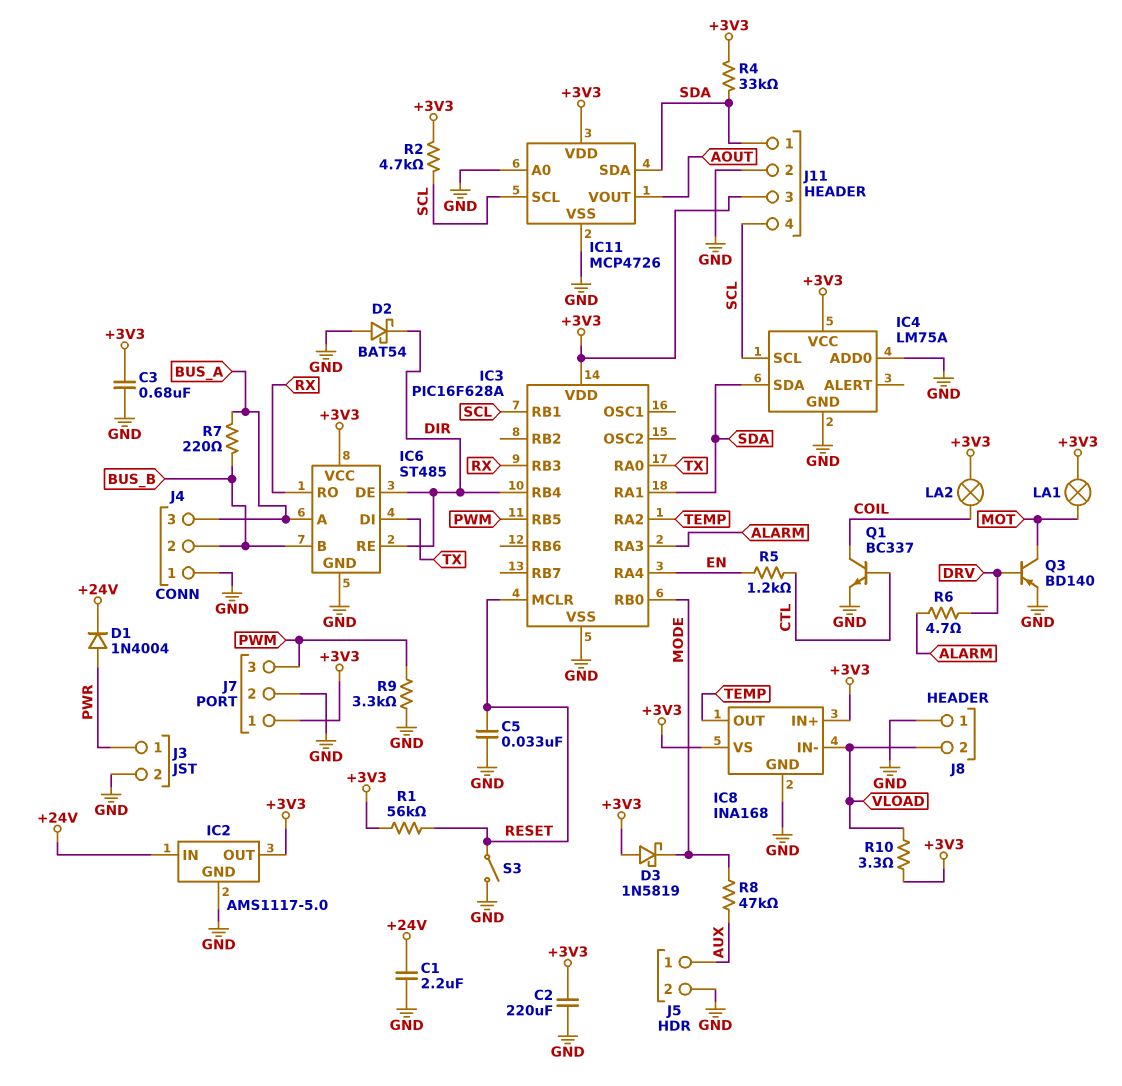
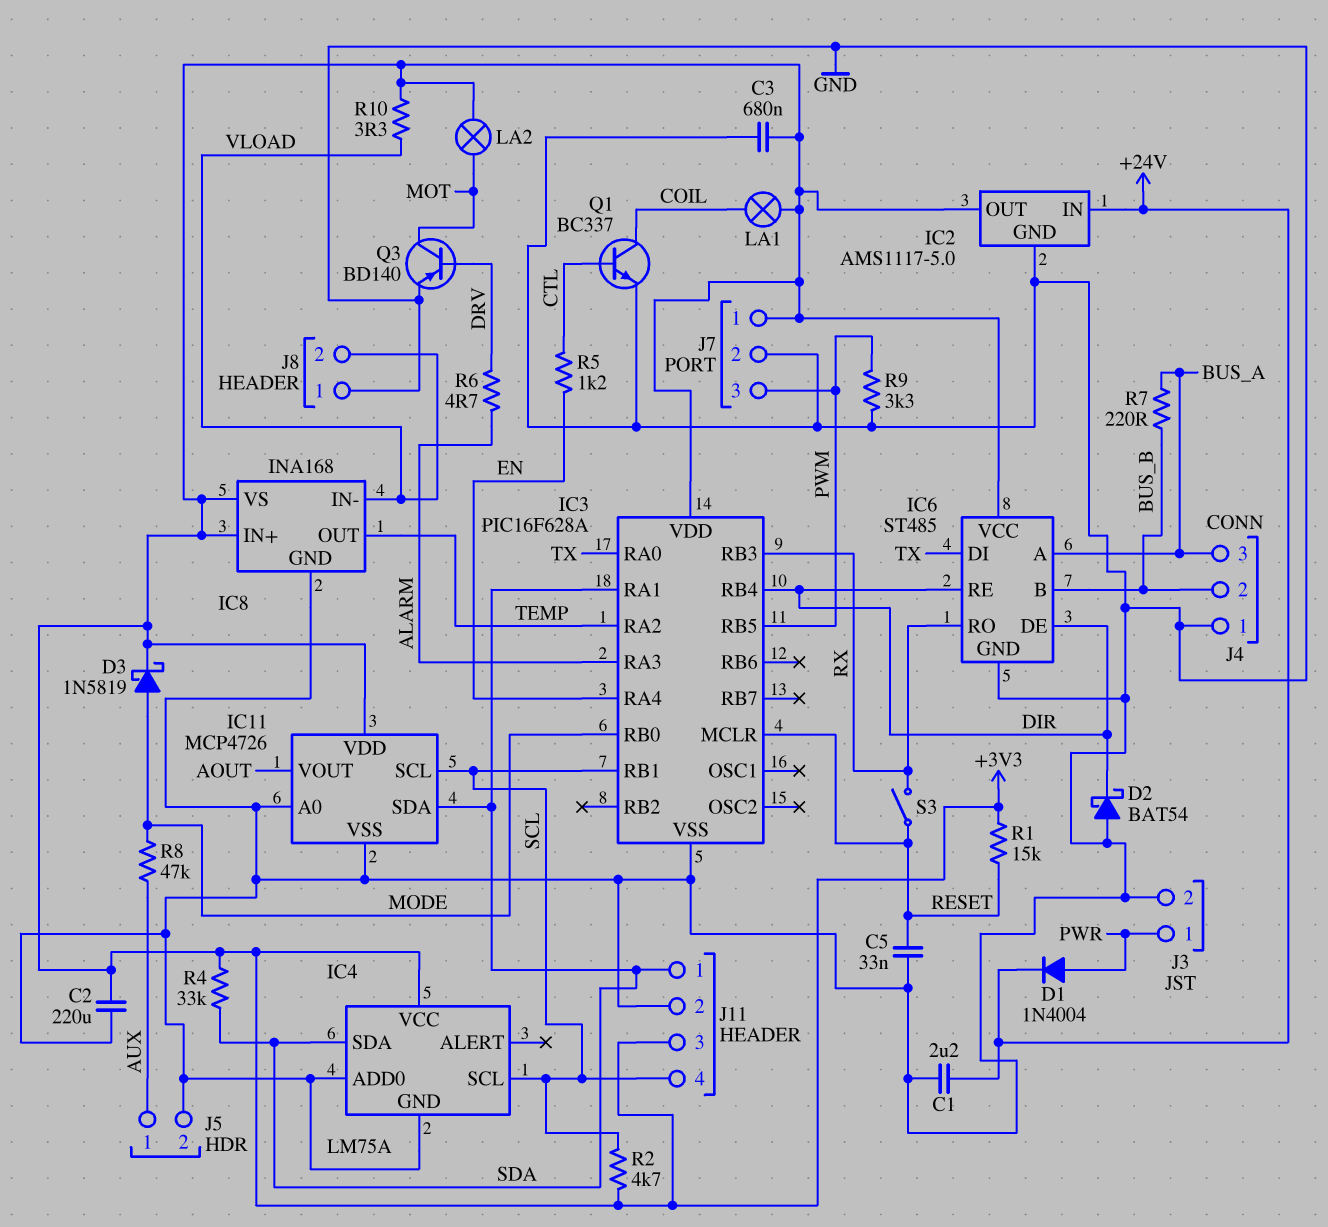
D3: schottky 1N5819 (A +3V3, K MODE) -> schottky 1N5819 (A MODE, K +3V3)
LA1: lamp (+3V3, MOT) -> lamp (+3V3, COIL)
LA2: lamp (+3V3, COIL) -> lamp (+3V3, MOT)
R1: 56k (+3V3, RESET) -> 15k (+3V3, RESET)
S3: switch (GND, RESET) -> switch (RESET, RX)

